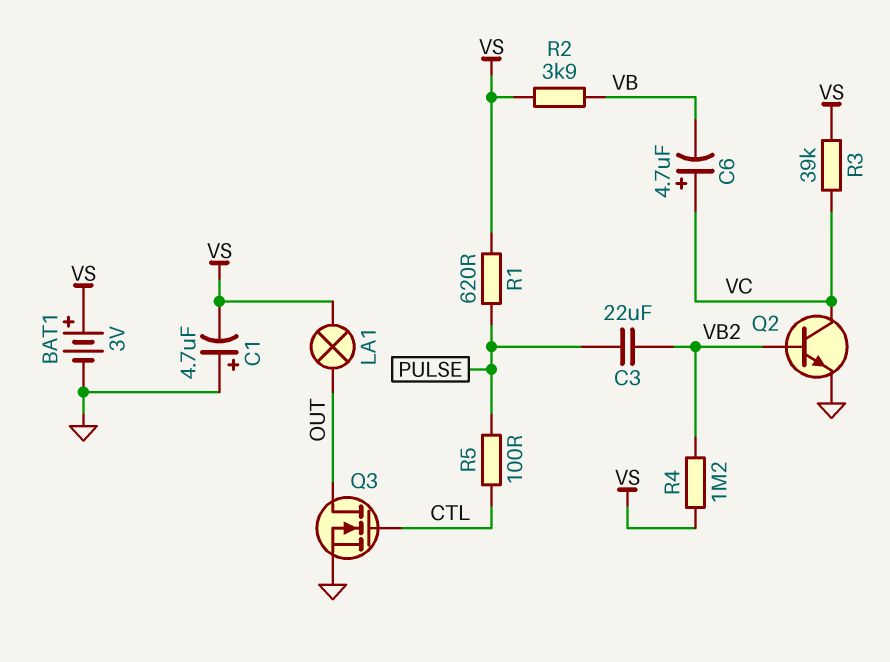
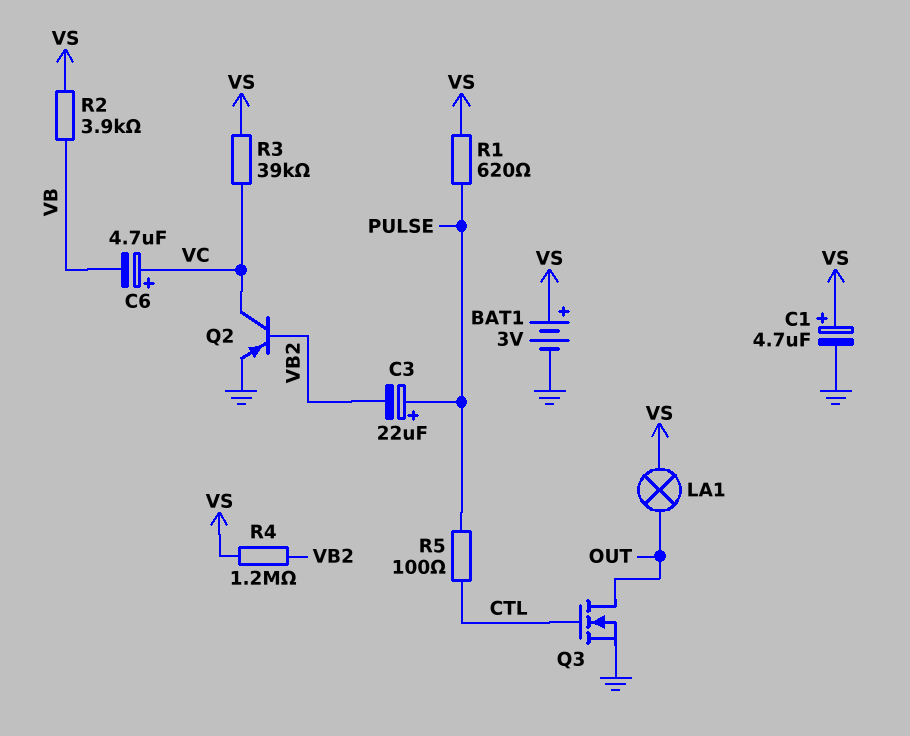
C1: 4.7uF (plus GND, minus VS) -> 4.7uF (plus VS, minus GND)
C3: 22uF (PULSE, VB2) -> 22uF (plus PULSE, minus VB2)
Q2: NPN (B VB2, C VC, E GND) -> PNP (B VB2, C VC, E GND)

